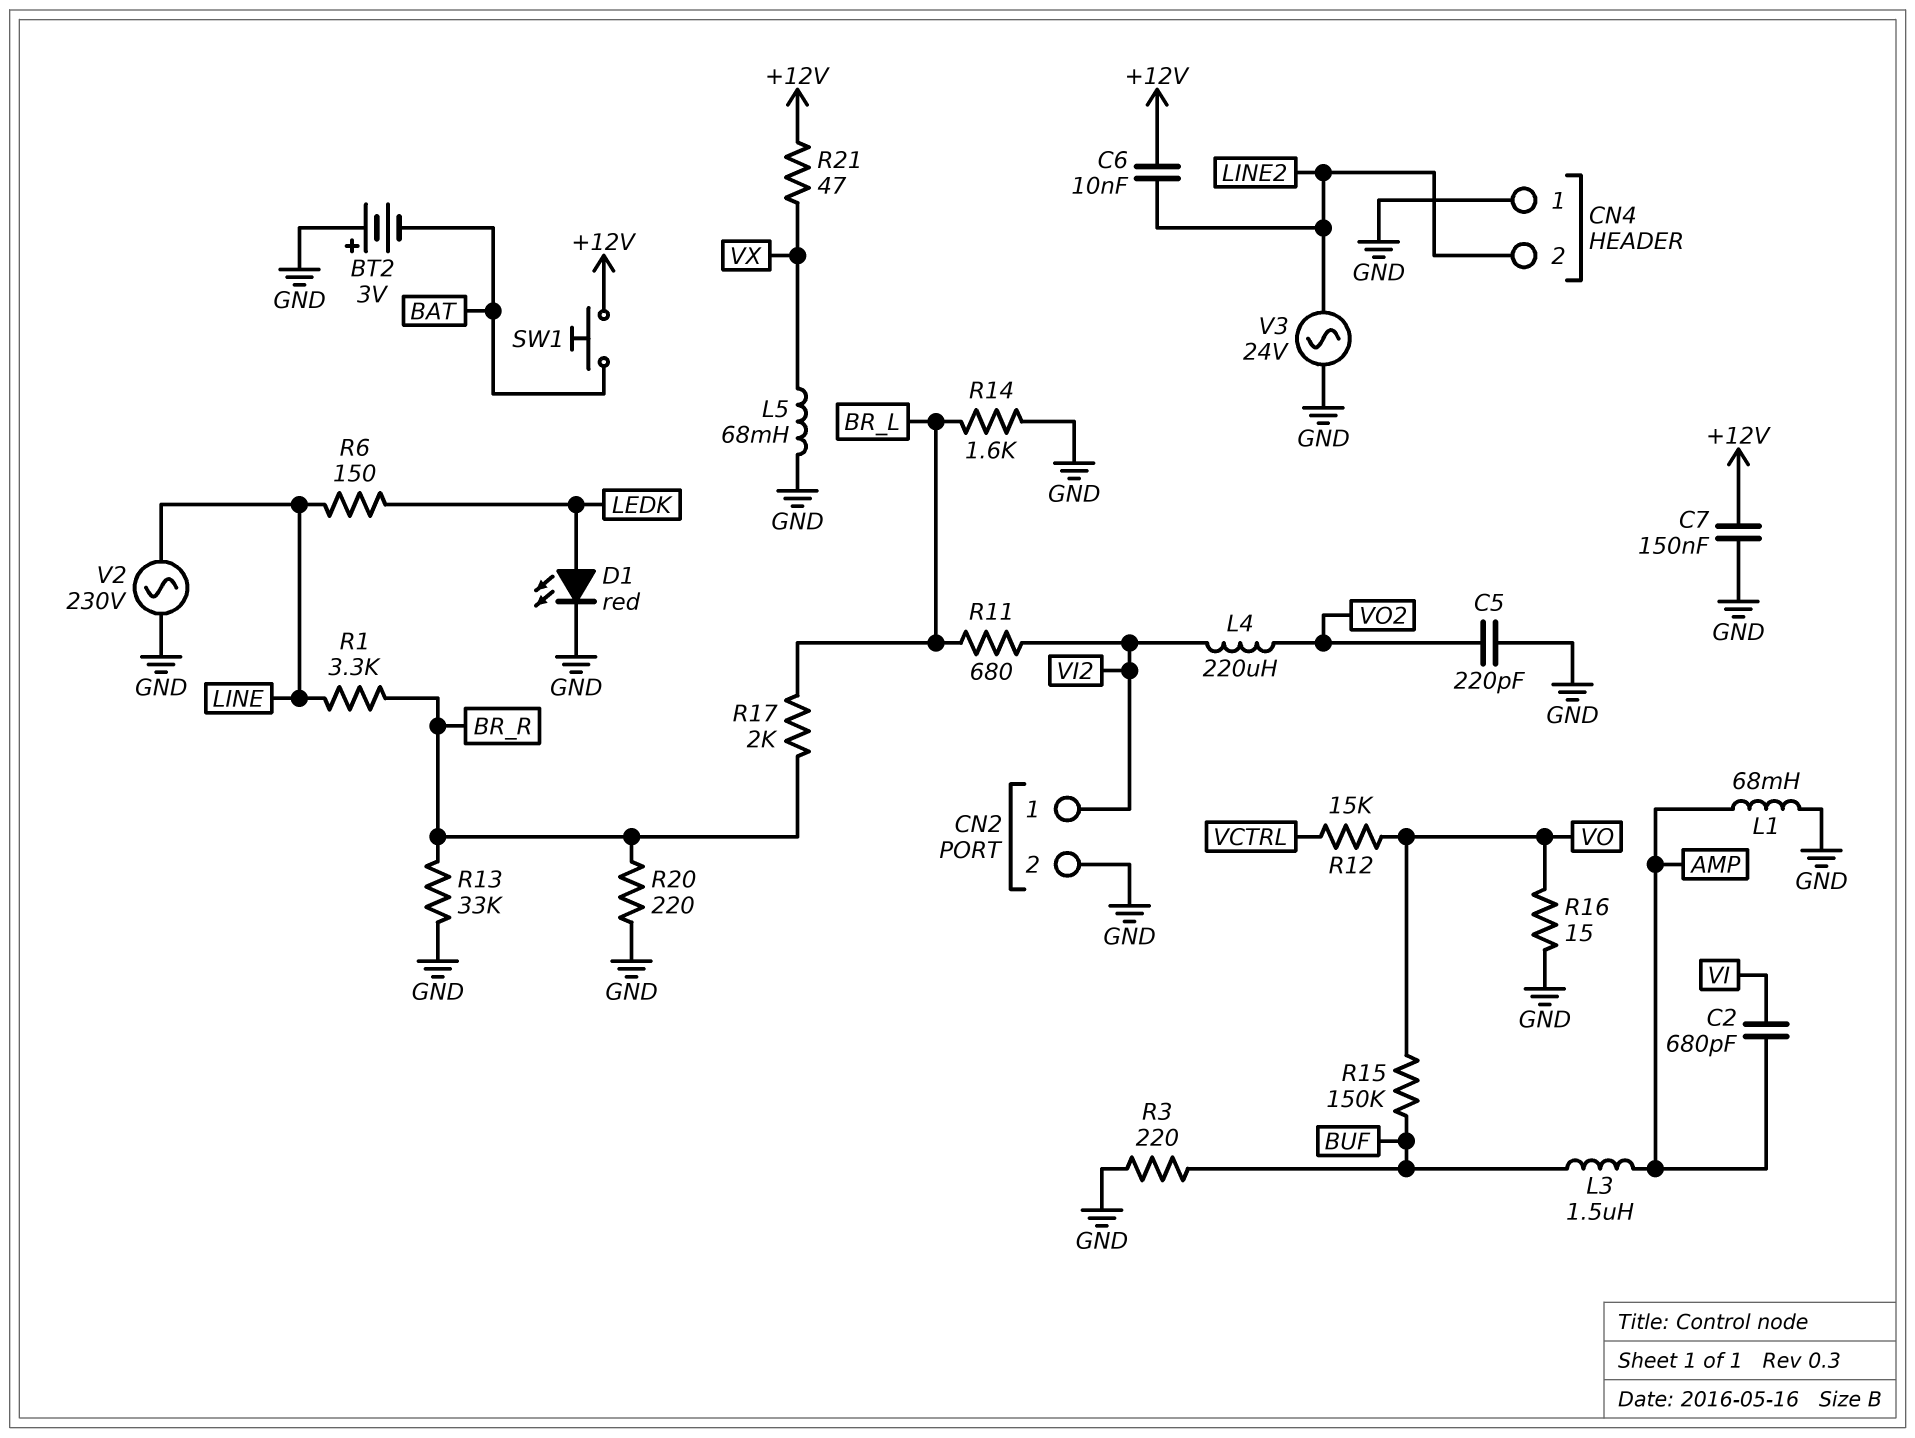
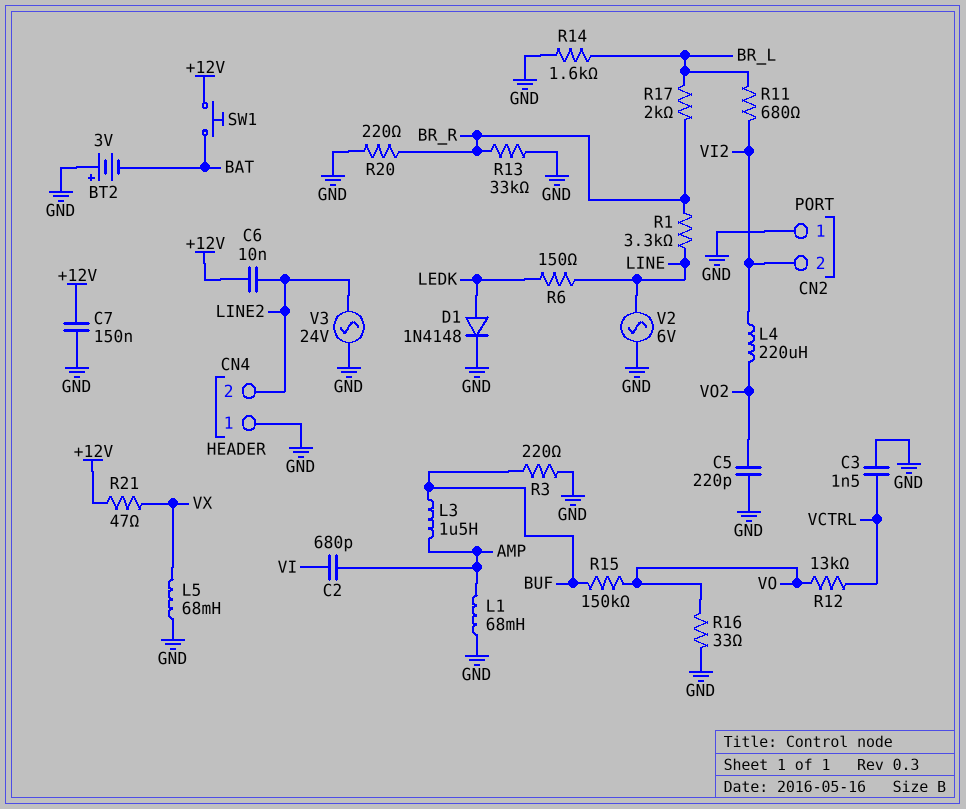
C3: none -> 1.5nF (GND, VCTRL)
CN2 pin 1: VI2 -> GND
CN2 pin 2: GND -> VI2
D1: LED red (A LEDK, K GND) -> diode 1N4148 (A LEDK, K GND)
R12: 15k (VCTRL, VO) -> 13k (VCTRL, VO)
R16: 15 (GND, VO) -> 33 (GND, VO)
V2: AC 230V (GND, LINE) -> AC 6V (GND, LINE)

